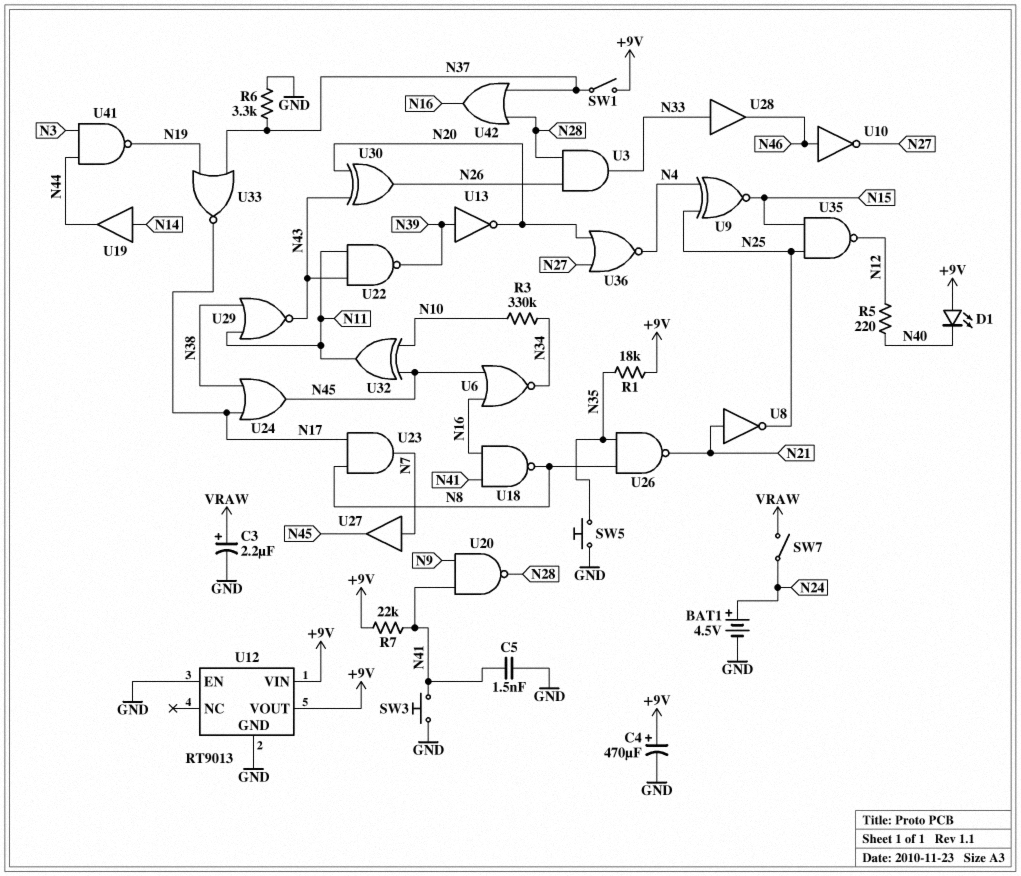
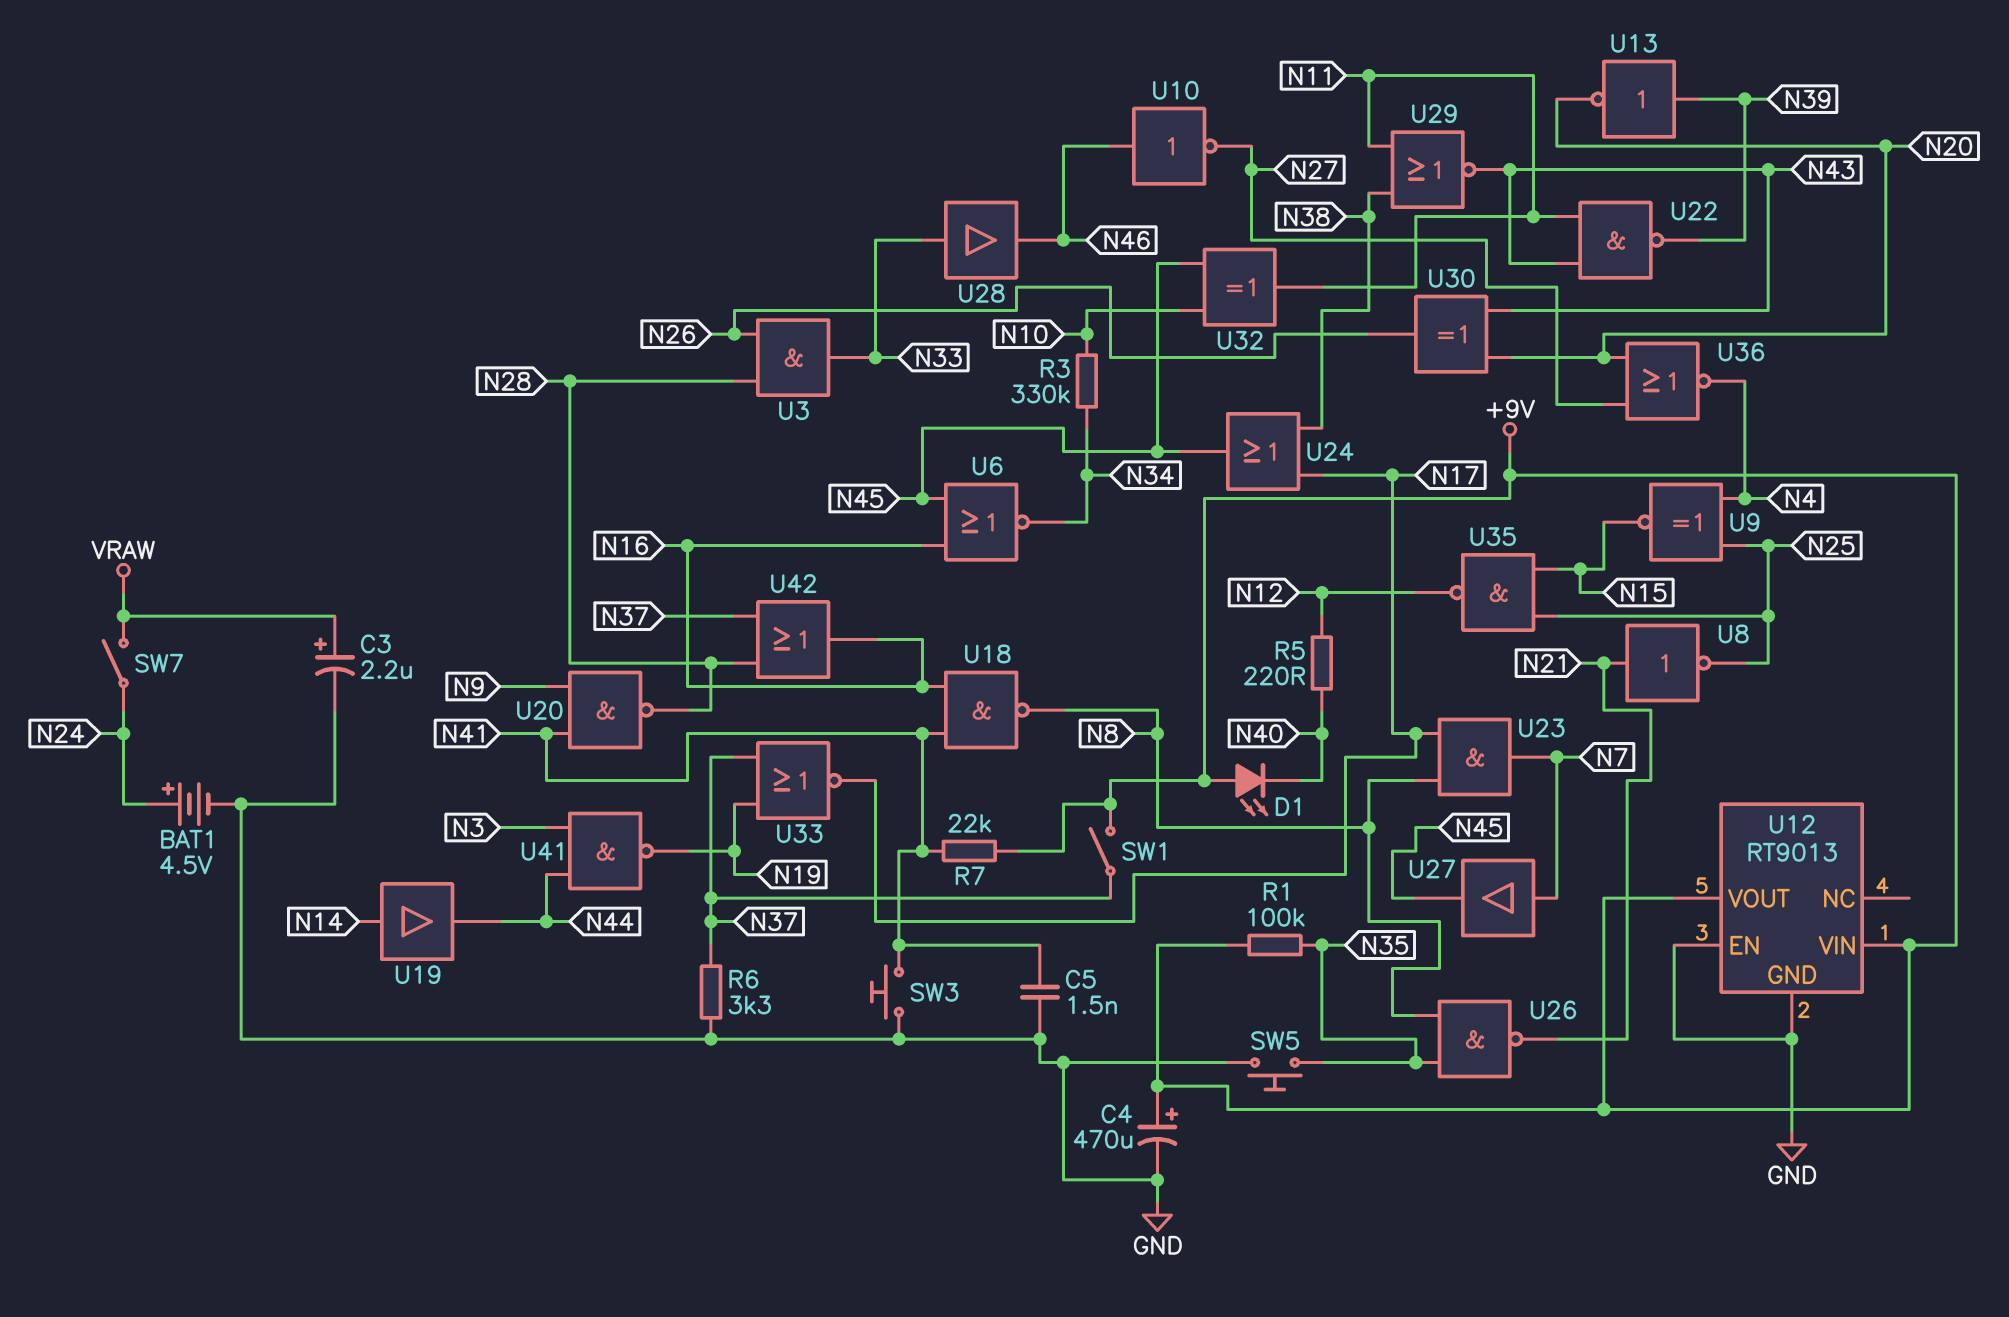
R1: 18k (+9V, N35) -> 100k (+9V, N35)

